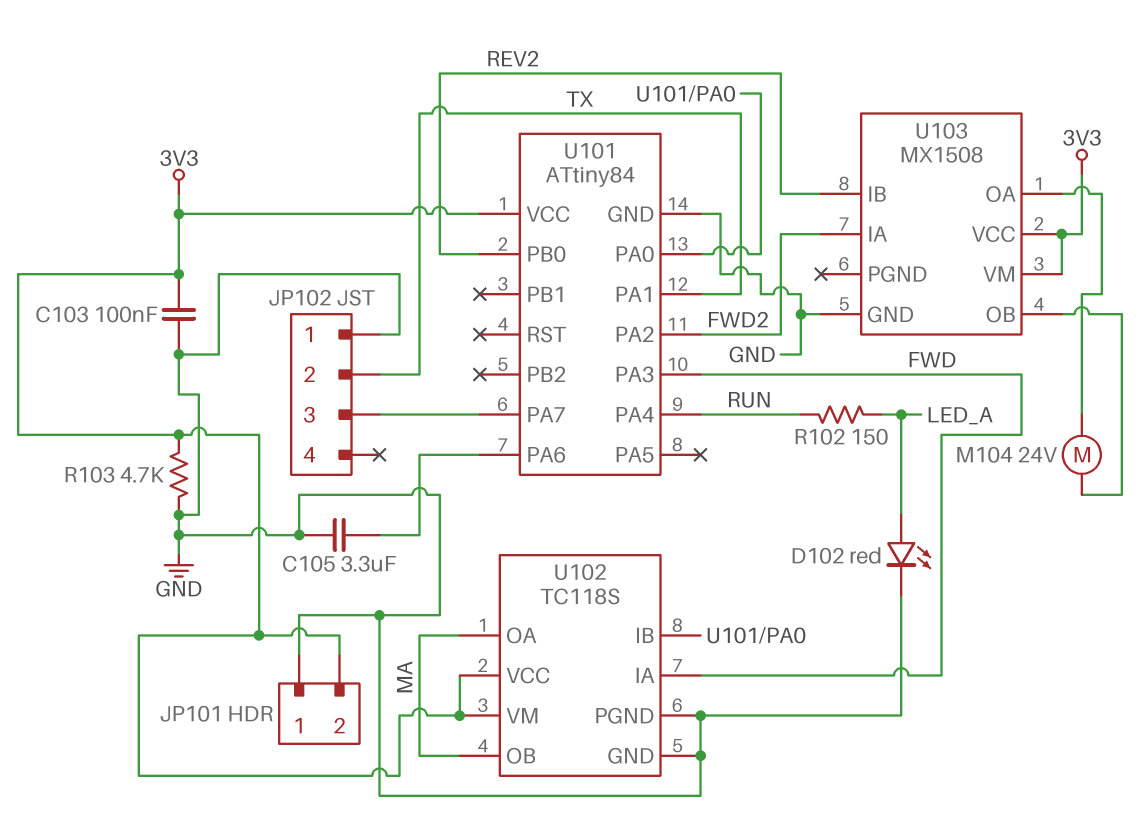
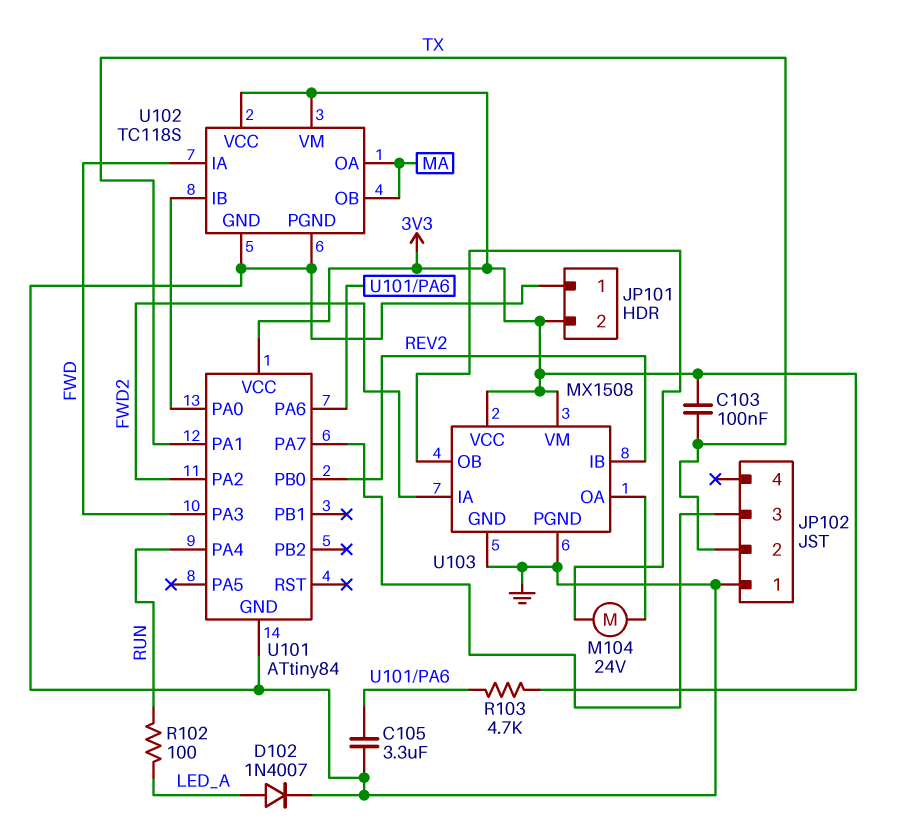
C103: 100nF (3V3, GND) -> 100nF (3V3, TX)
D102: LED red (A LED_A, K GND) -> diode 1N4007 (A LED_A, K GND)
R102: 150 (LED_A, RUN) -> 100 (LED_A, RUN)
R103: 4.7k (3V3, GND) -> 4.7k (3V3, U101/PA6)
U103 pin PGND: none -> GND

